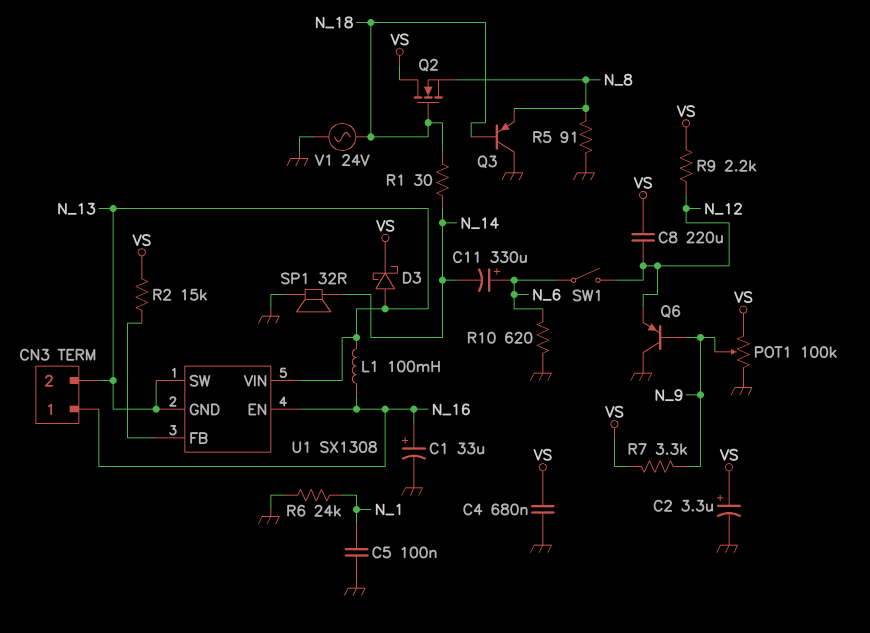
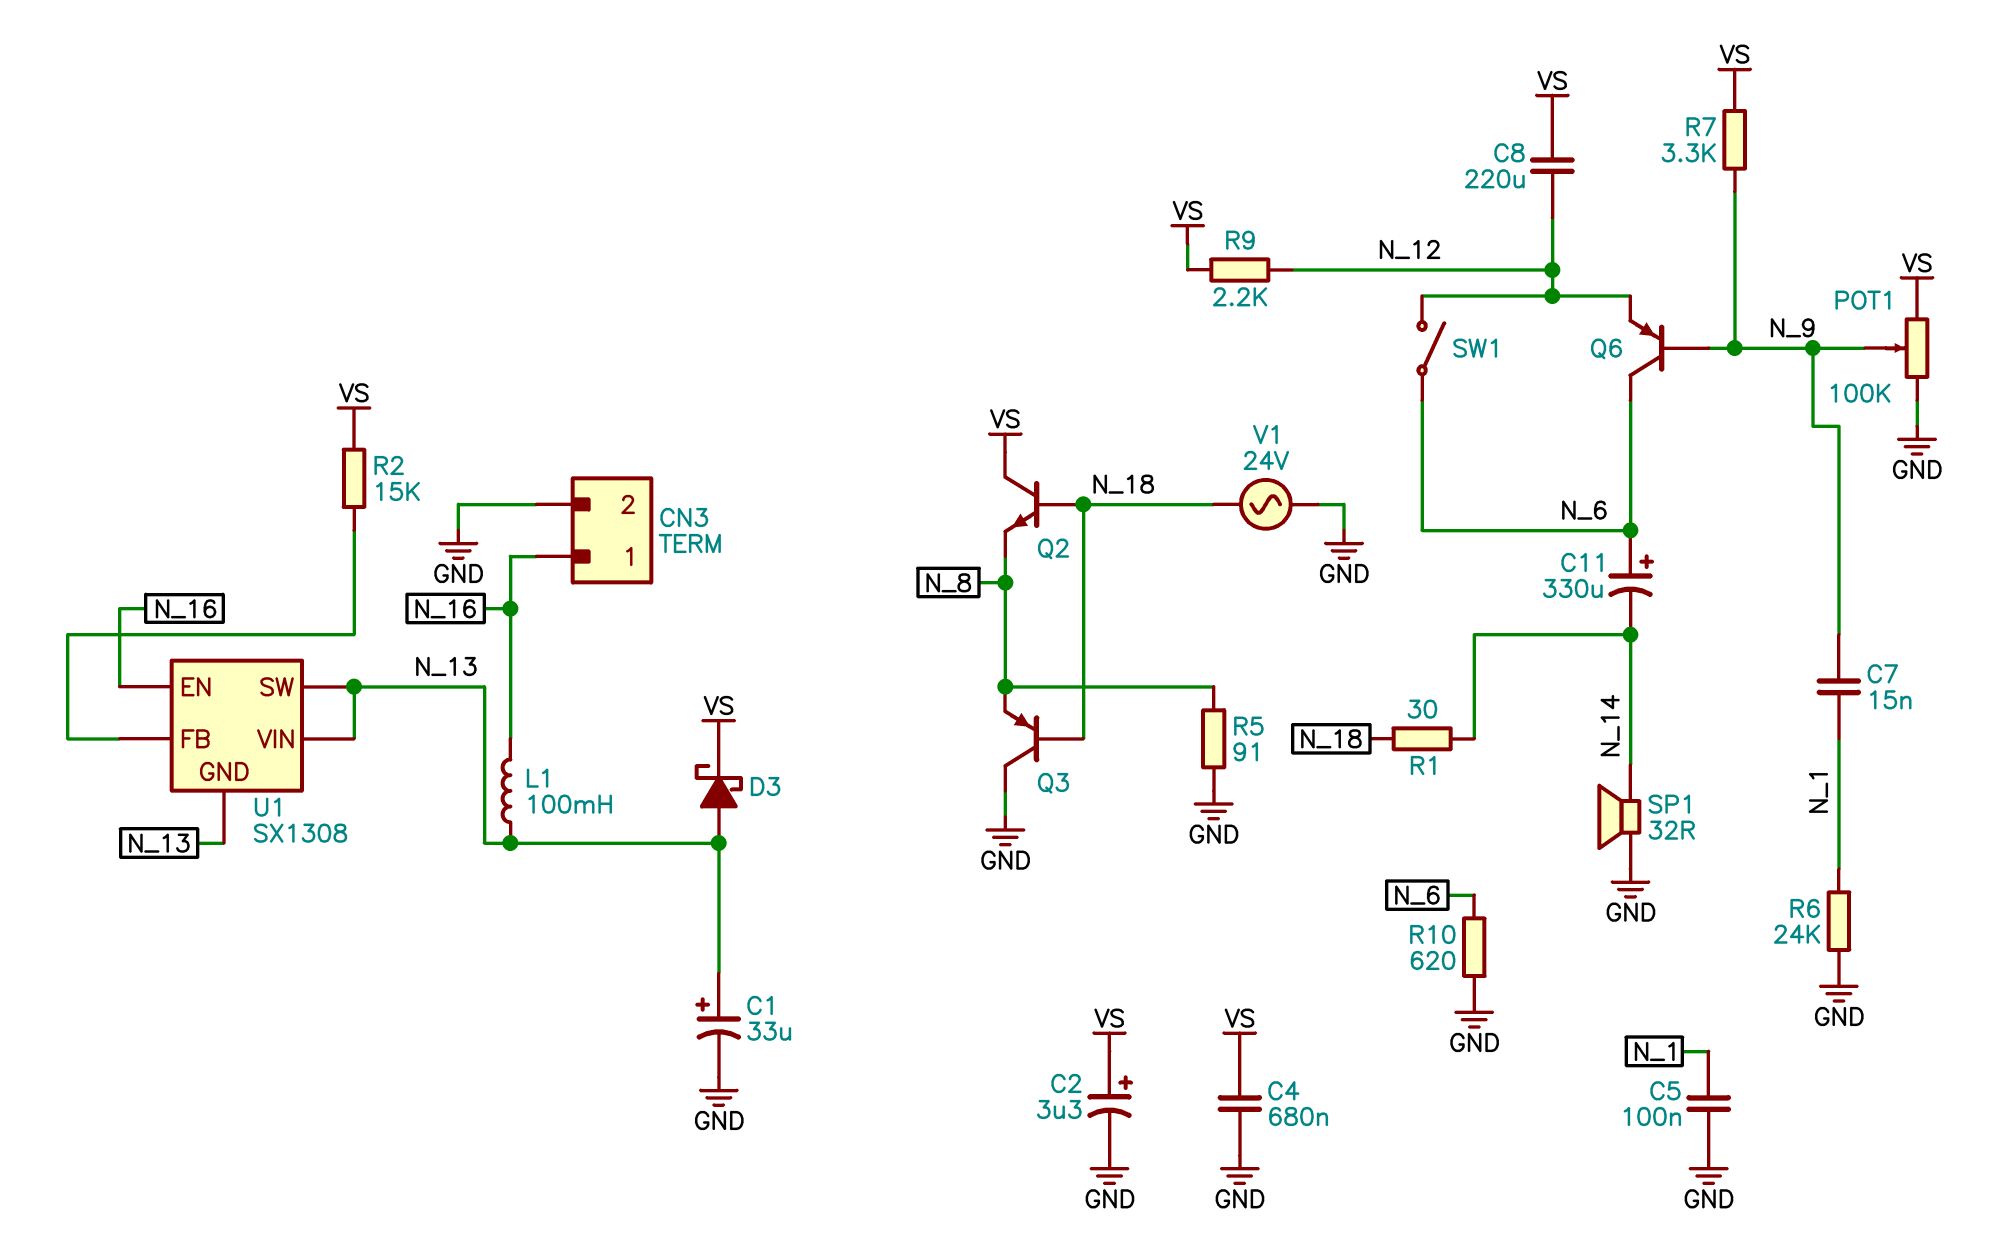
C1: 33uF (plus N_16, minus GND) -> 33uF (plus N_13, minus GND)
C7: none -> 15nF (N_1, N_9)
CN3 pin 2: N_13 -> GND
Q2: NMOS (G N_18, D VS, S N_8) -> NPN (B N_18, C VS, E N_8)
Q6: PNP (B N_9, C GND, E N_12) -> PNP (B N_9, C N_6, E N_12)

